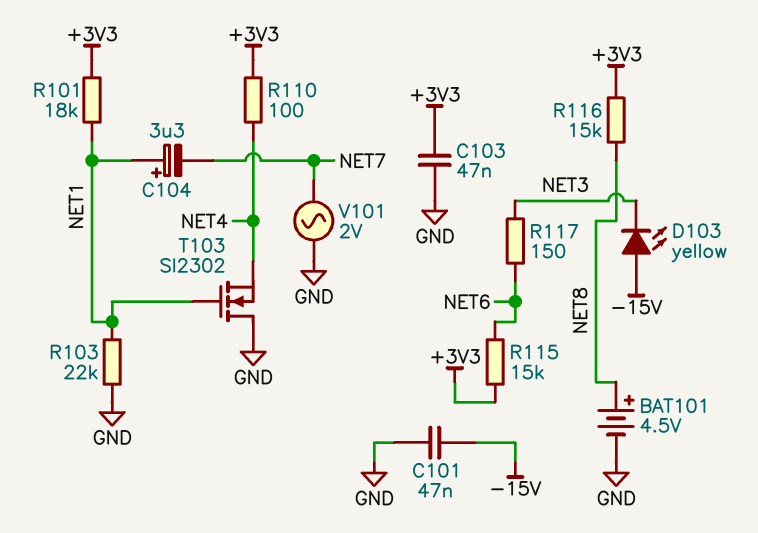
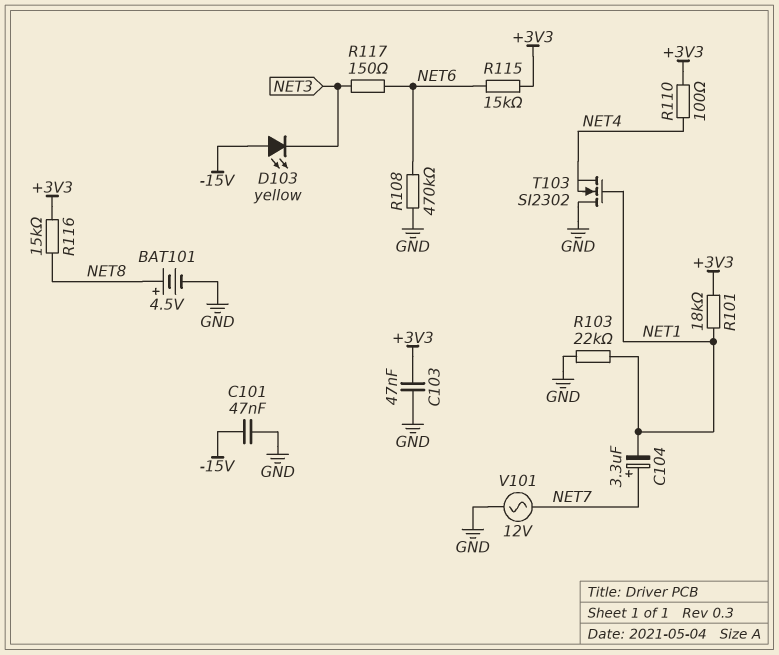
C104: 3.3uF (plus NET1, minus NET7) -> 3.3uF (plus NET7, minus NET1)
R108: none -> 470k (GND, NET6)
V101: AC 2V (GND, NET7) -> AC 12V (GND, NET7)

